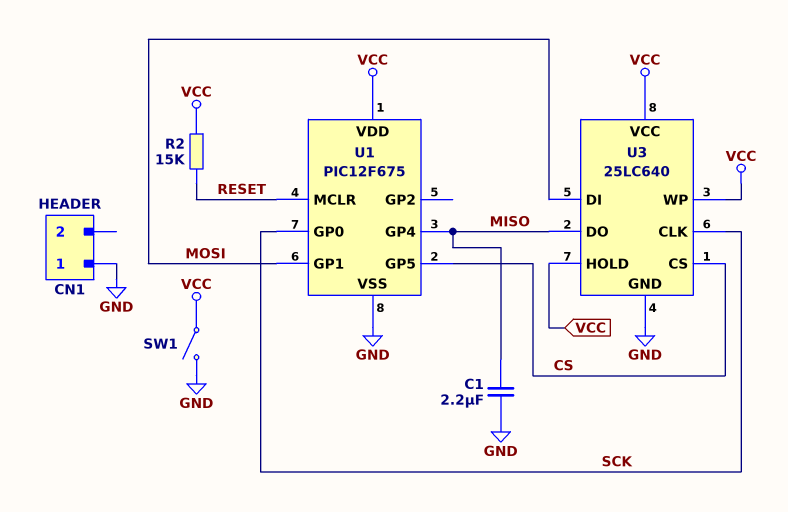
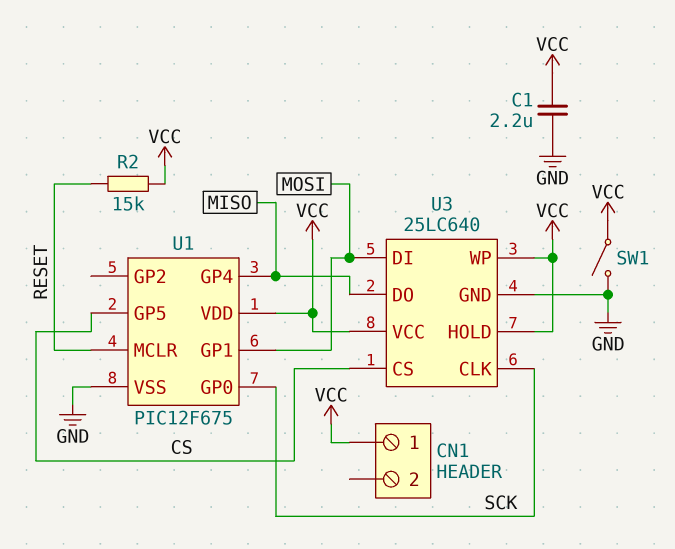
C1: 2.2uF (GND, MISO) -> 2.2uF (GND, VCC)
CN1 pin 1: GND -> VCC

